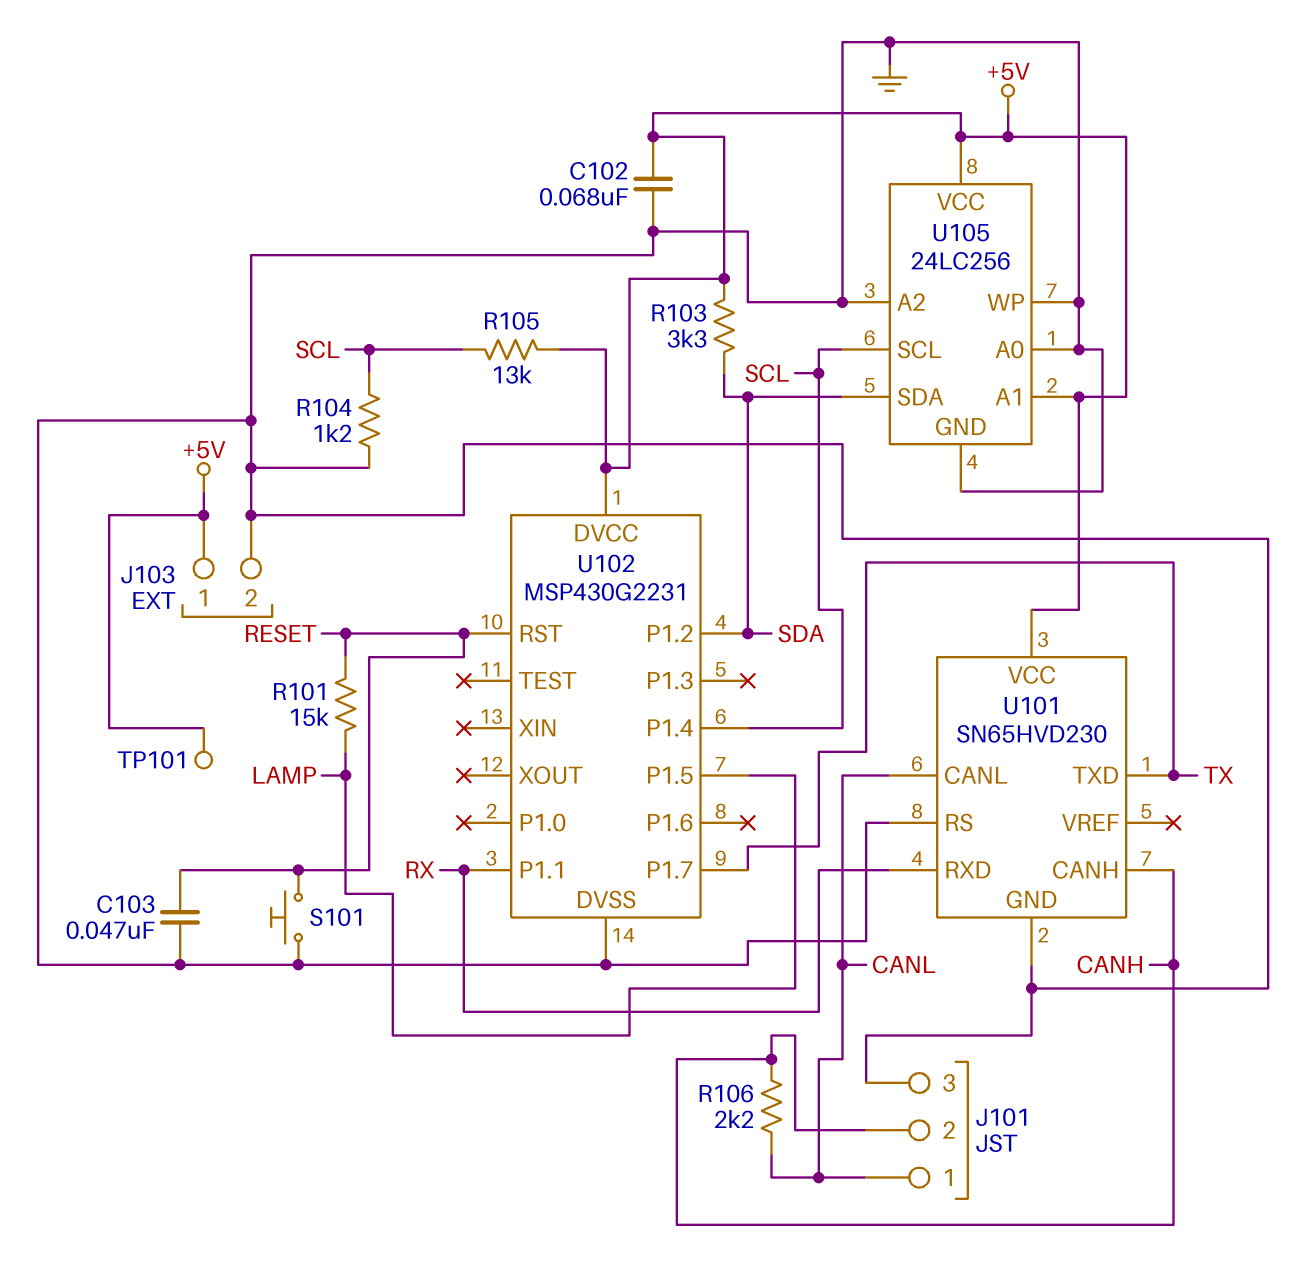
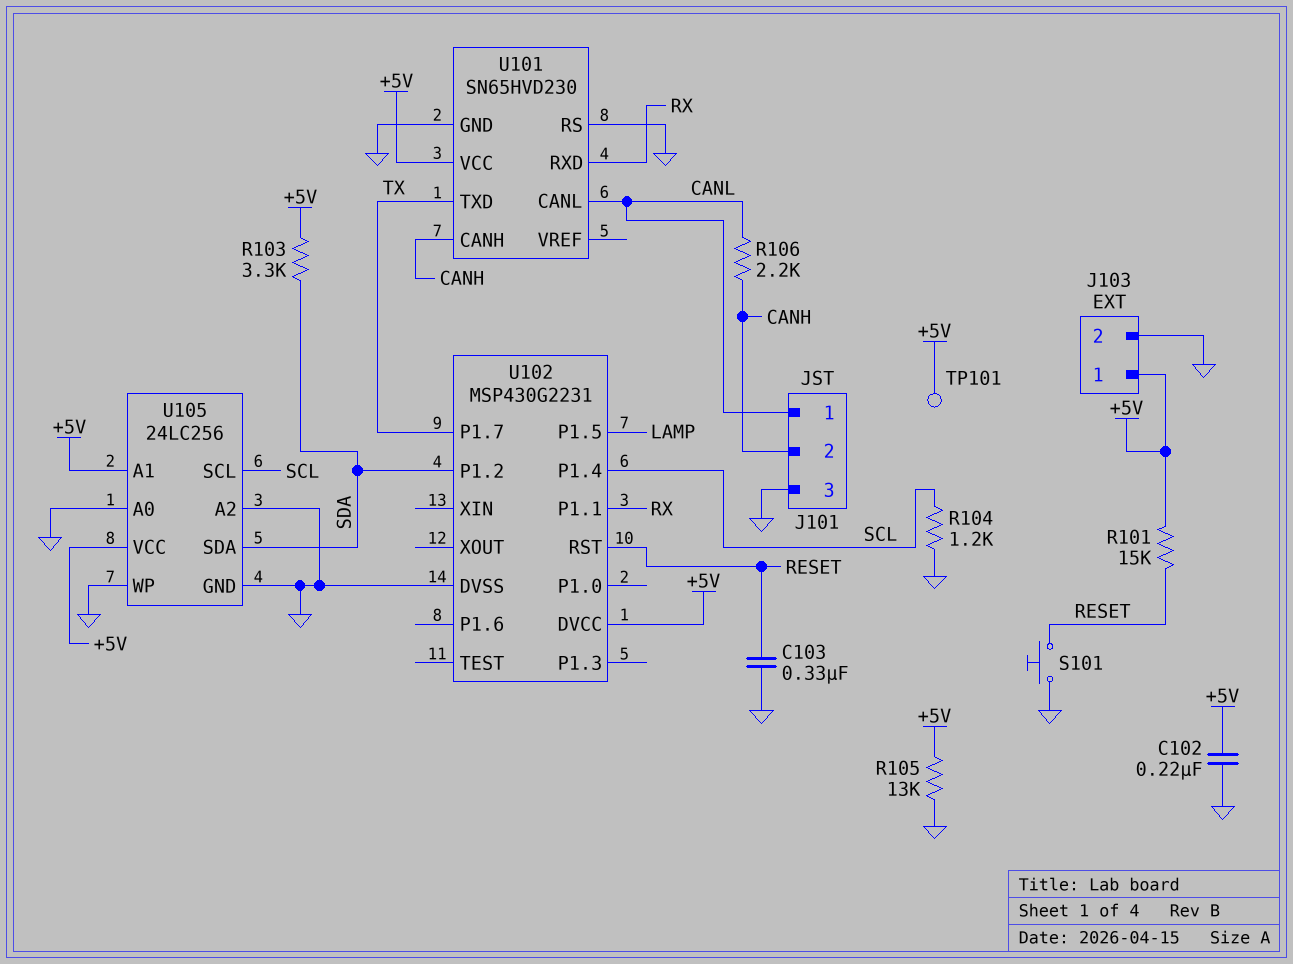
C102: 68nF (+5V, GND) -> 220nF (+5V, GND)
C103: 47nF (GND, RESET) -> 330nF (GND, RESET)
R101: 15k (LAMP, RESET) -> 15k (+5V, RESET)
R105: 13k (+5V, SCL) -> 13k (+5V, GND)

